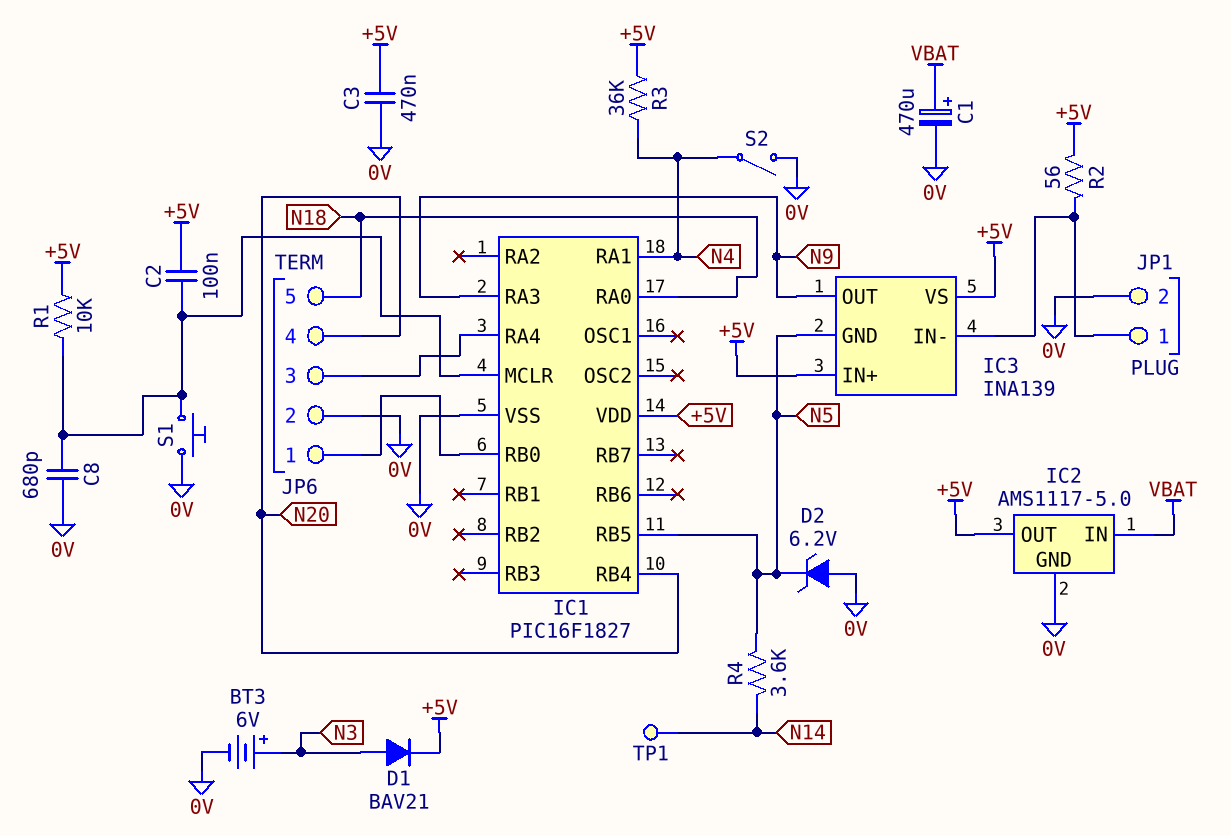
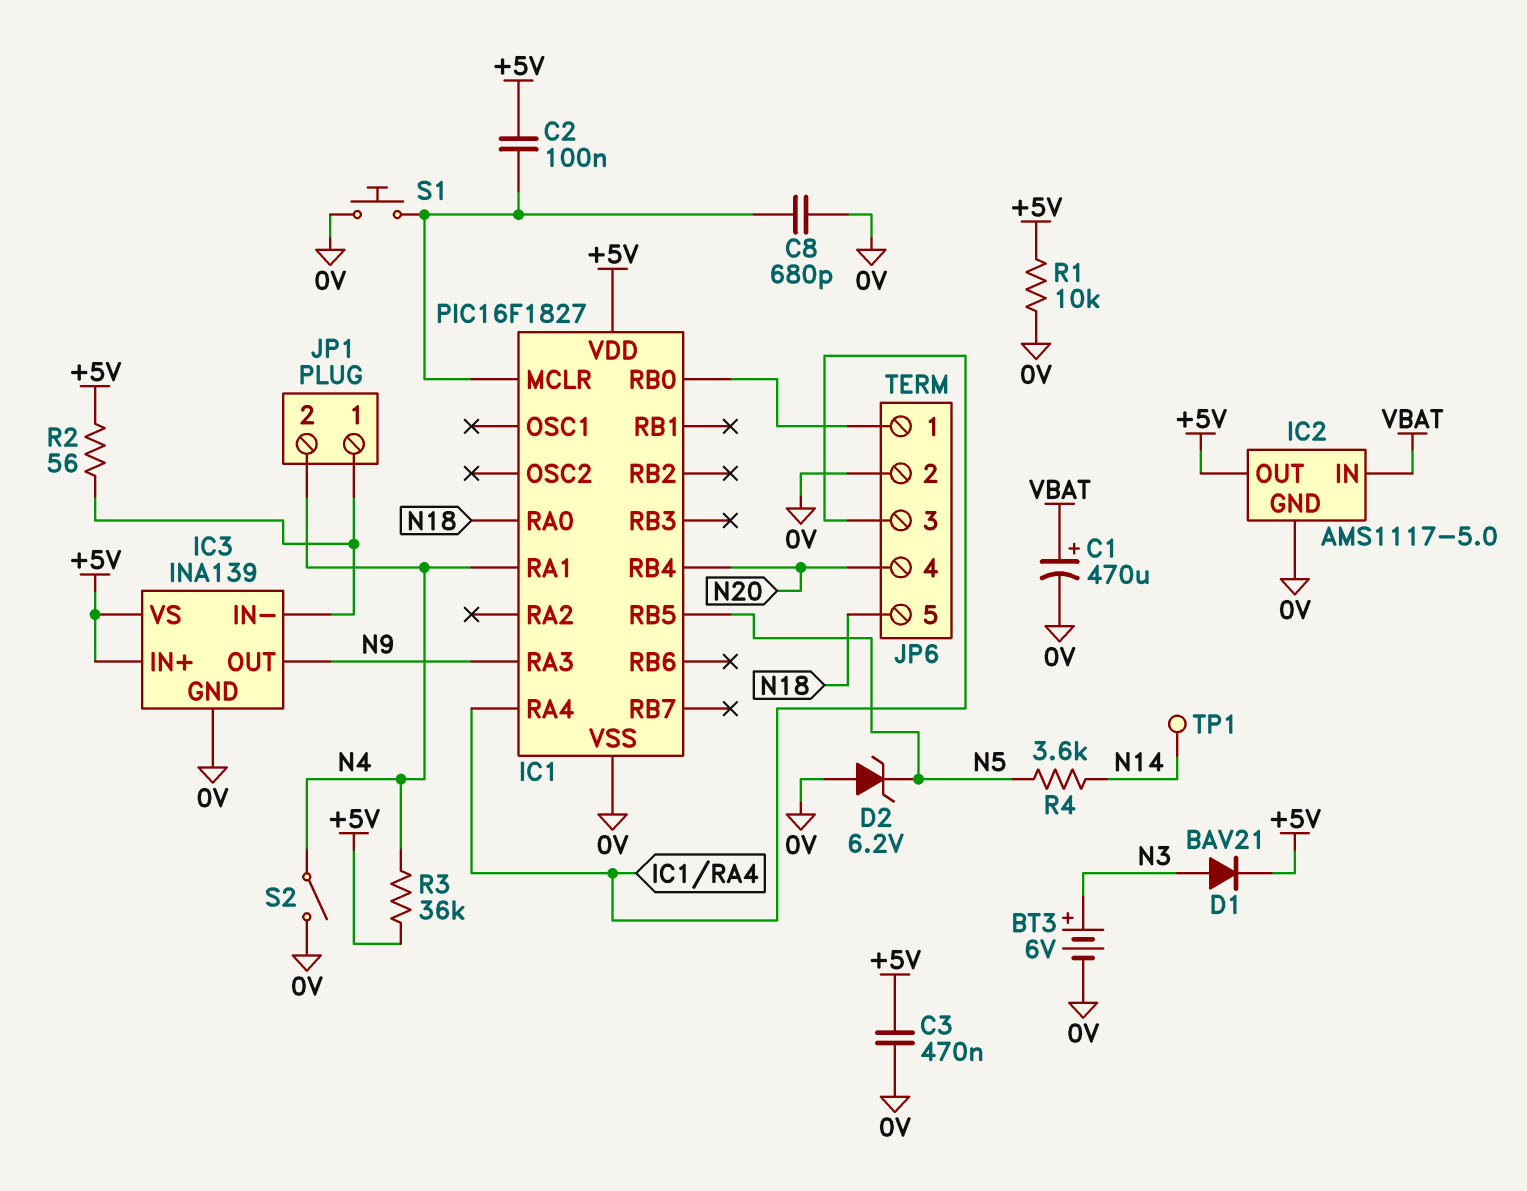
IC3 pin GND: N5 -> 0V
JP1 pin 2: 0V -> N4
R1: 10k (+5V, IC1/MCLR) -> 10k (+5V, 0V)

